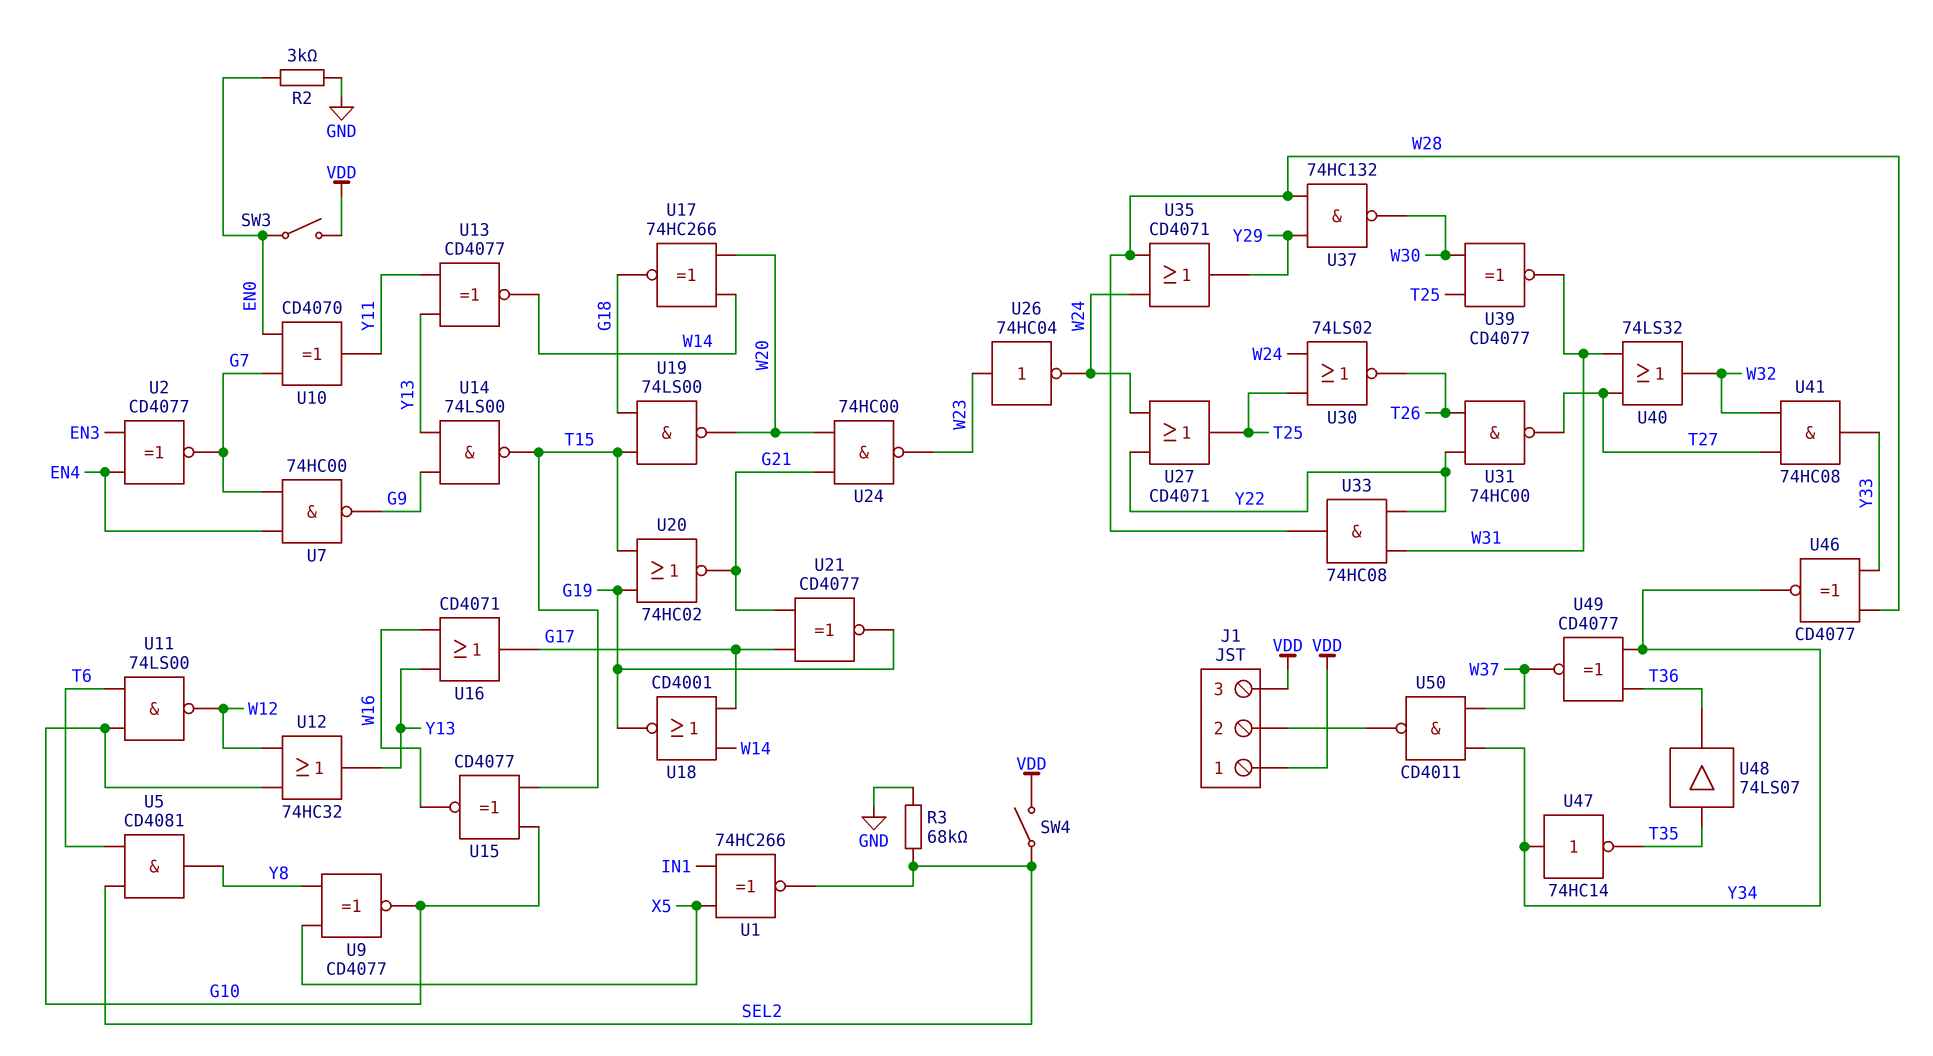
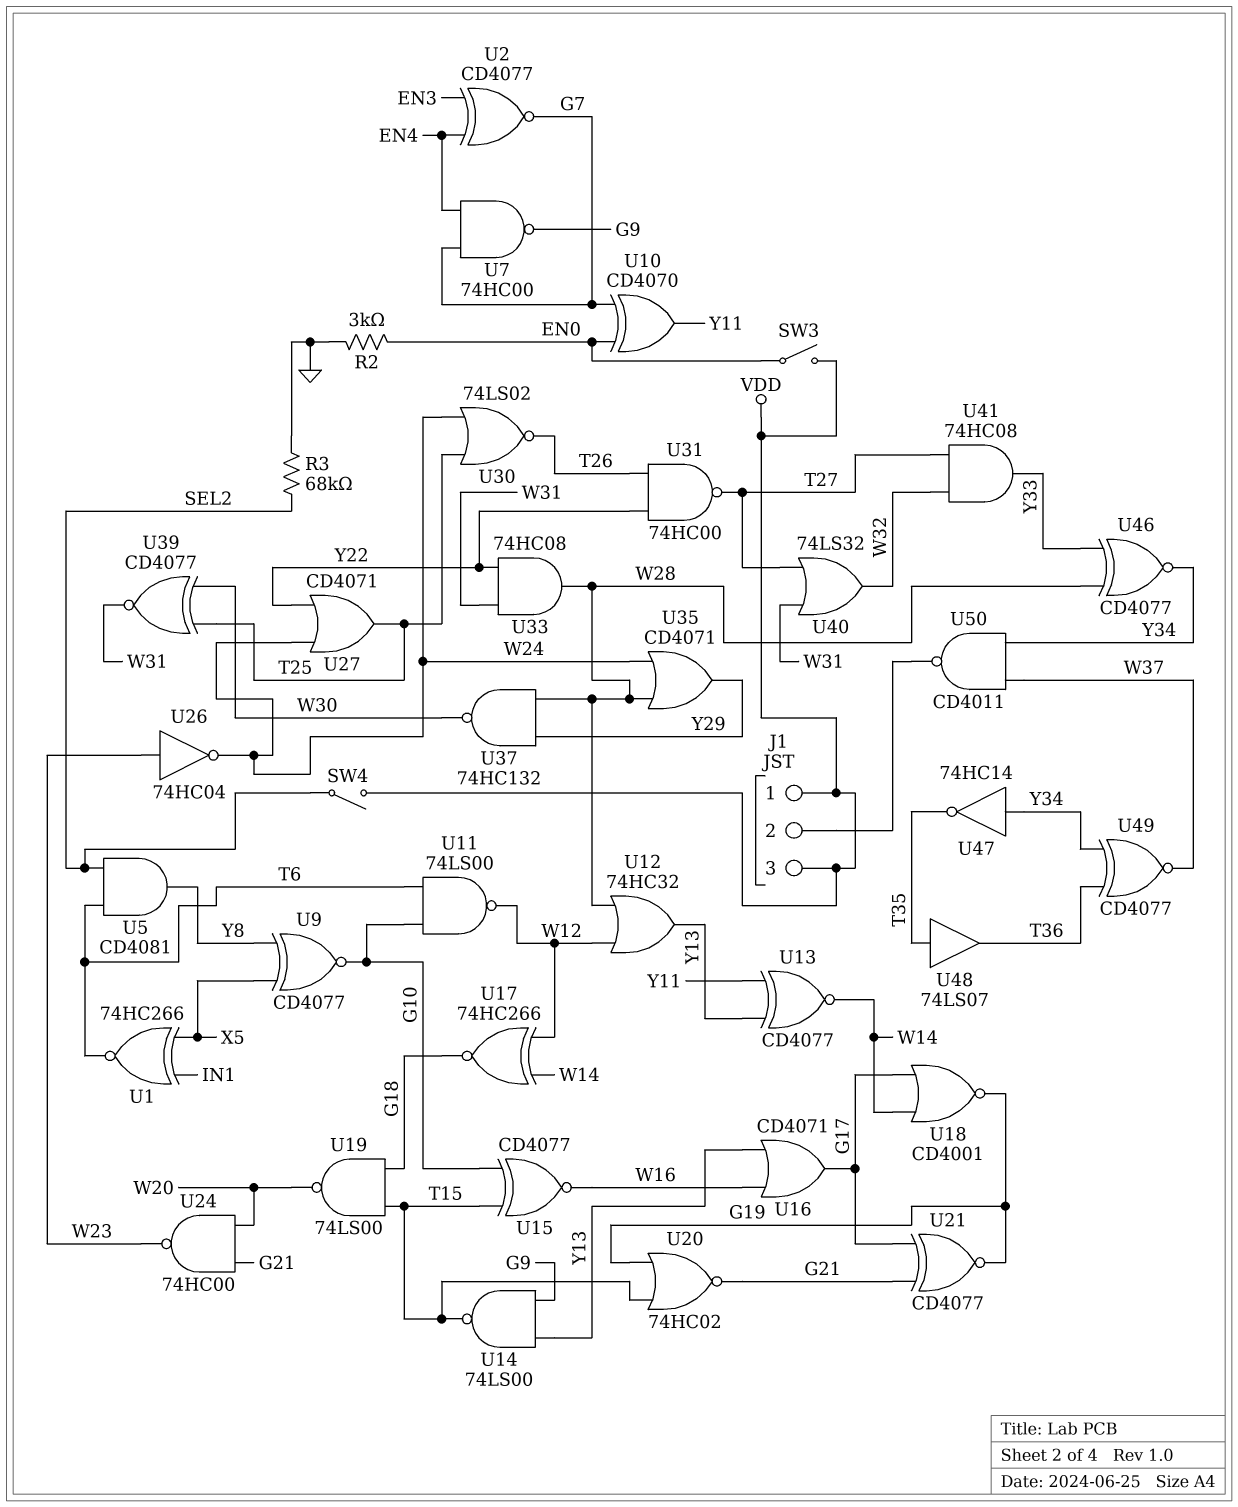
U1: XNOR 74HC266 (in IN1, in X5, out SEL2) -> XNOR 74HC266 (in IN1, in X5, out T6)
U12: OR 74HC32 (in G10, in W12, out Y13) -> OR 74HC32 (in W12, in W28, out Y13)
U17: XNOR 74HC266 (in W14, in W20, out G18) -> XNOR 74HC266 (in W12, in W14, out G18)

